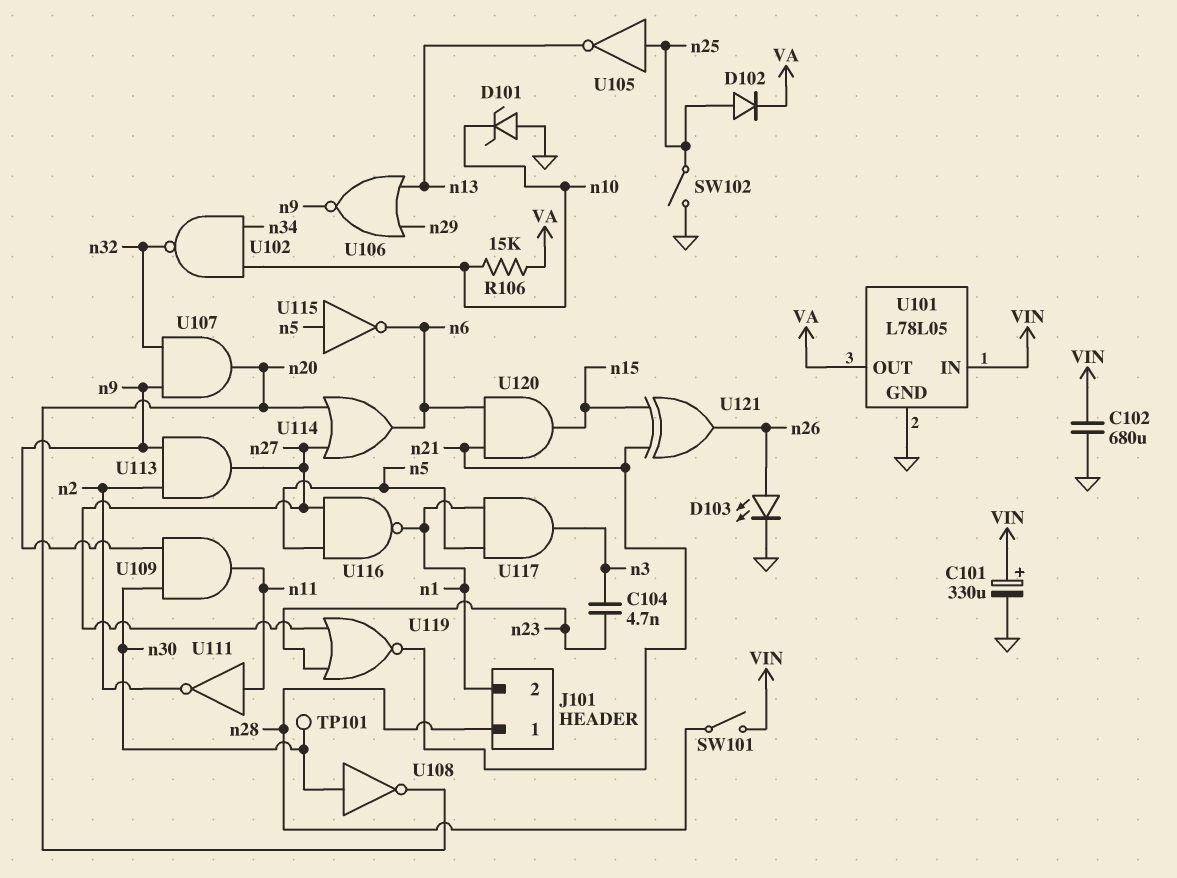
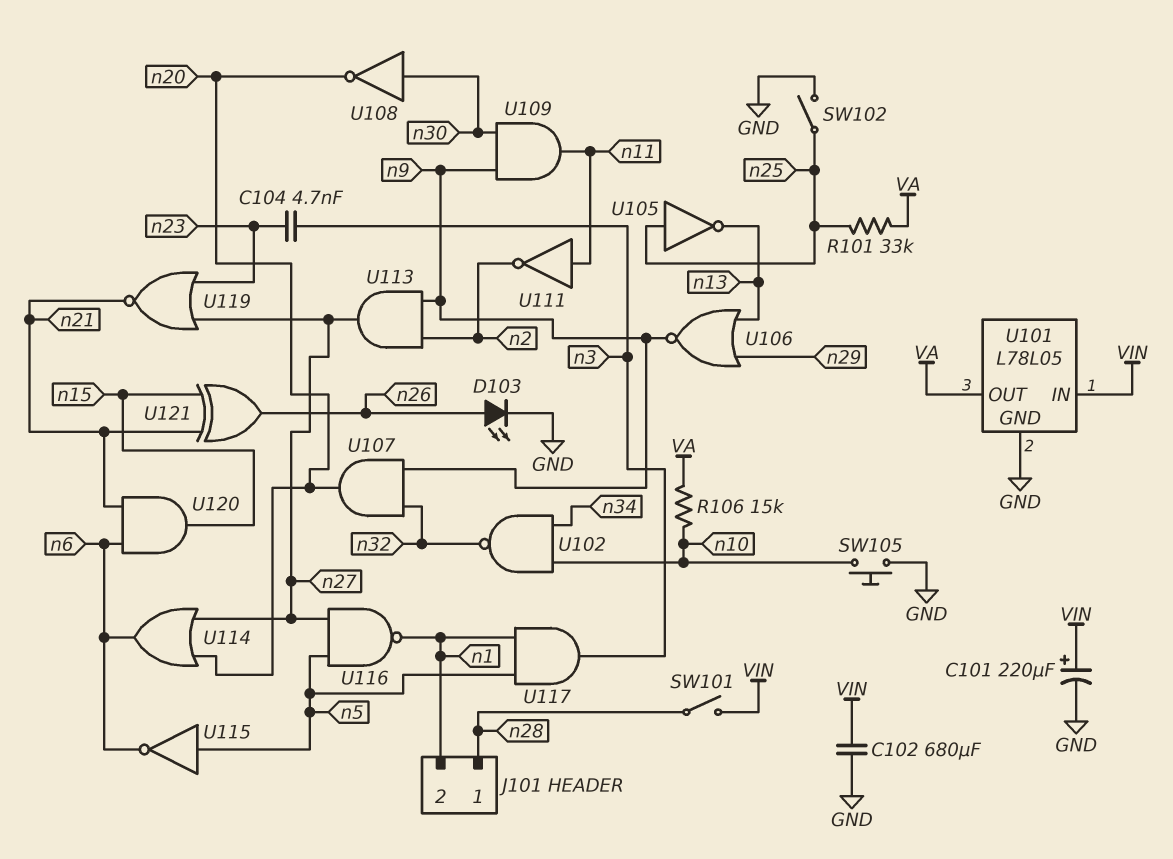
C101: 330uF (plus VIN, minus GND) -> 220uF (plus VIN, minus GND)
D101: zener (A GND, K n10) -> none
D102: diode (A n25, K VA) -> none
R101: none -> 33k (VA, n25)
SW105: none -> button (GND, n10)
TP101: test point (n30) -> none

